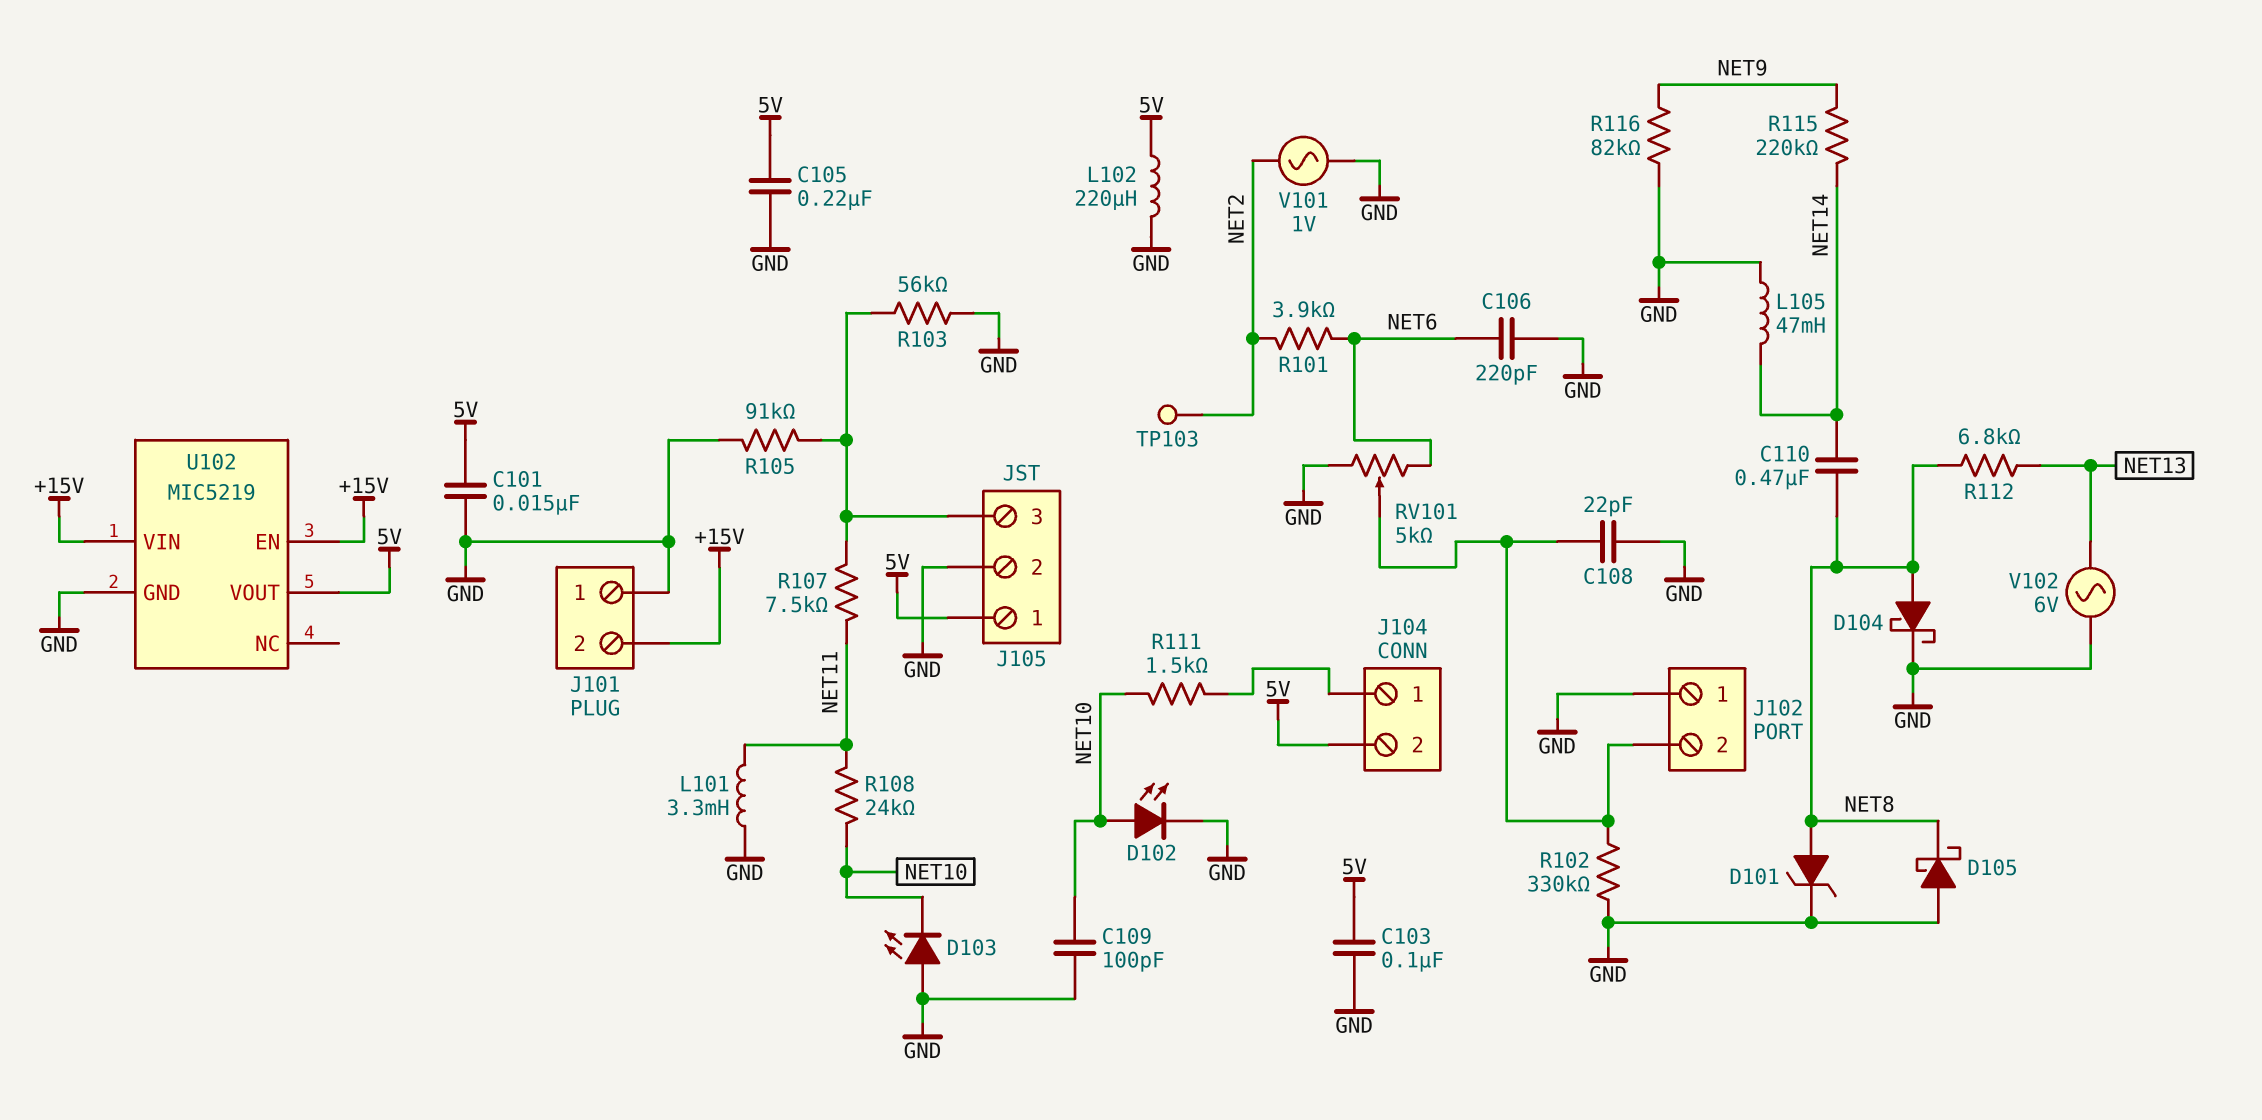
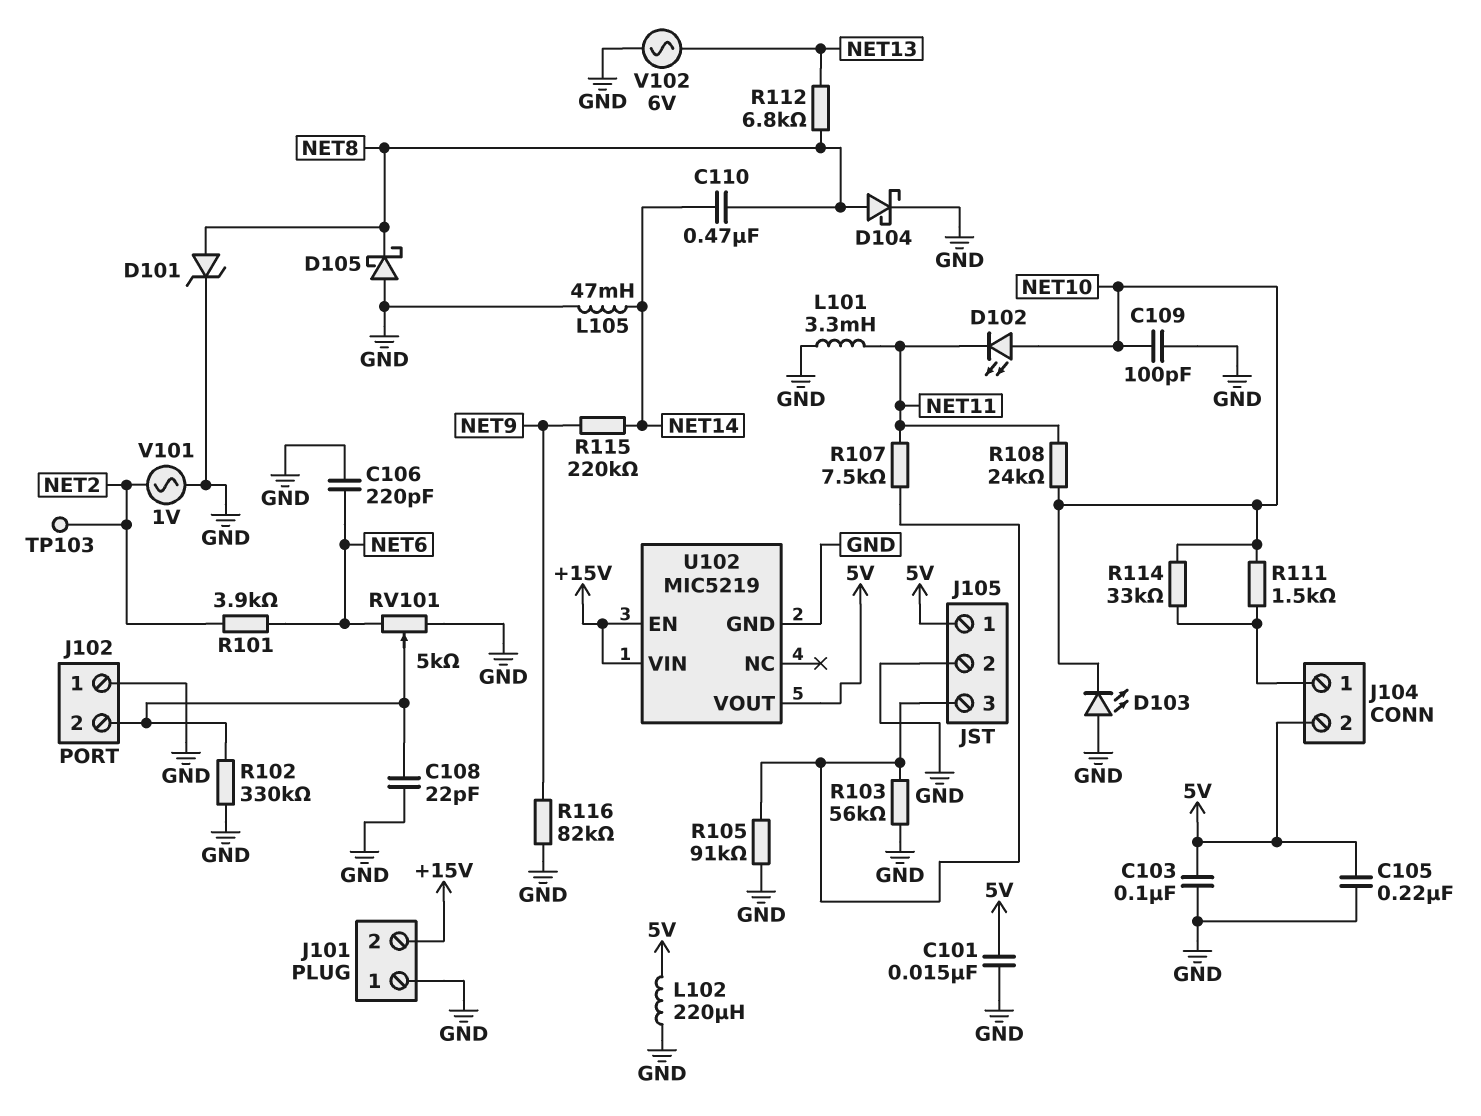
D102: LED (A NET10, K GND) -> LED (A NET10, K NET11)
R114: none -> 33k (J104/1, NET10)

